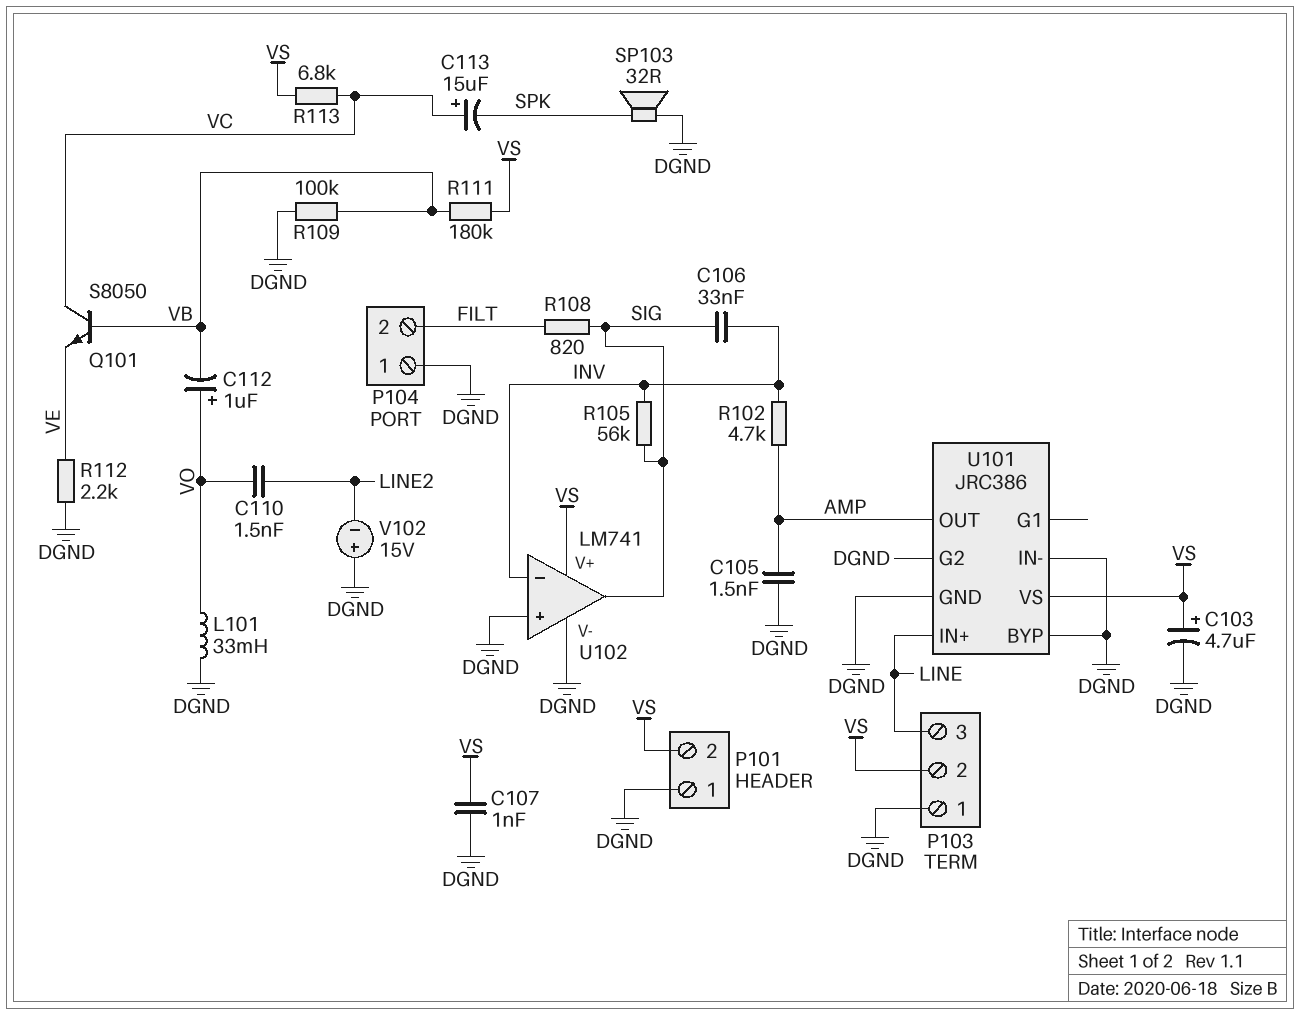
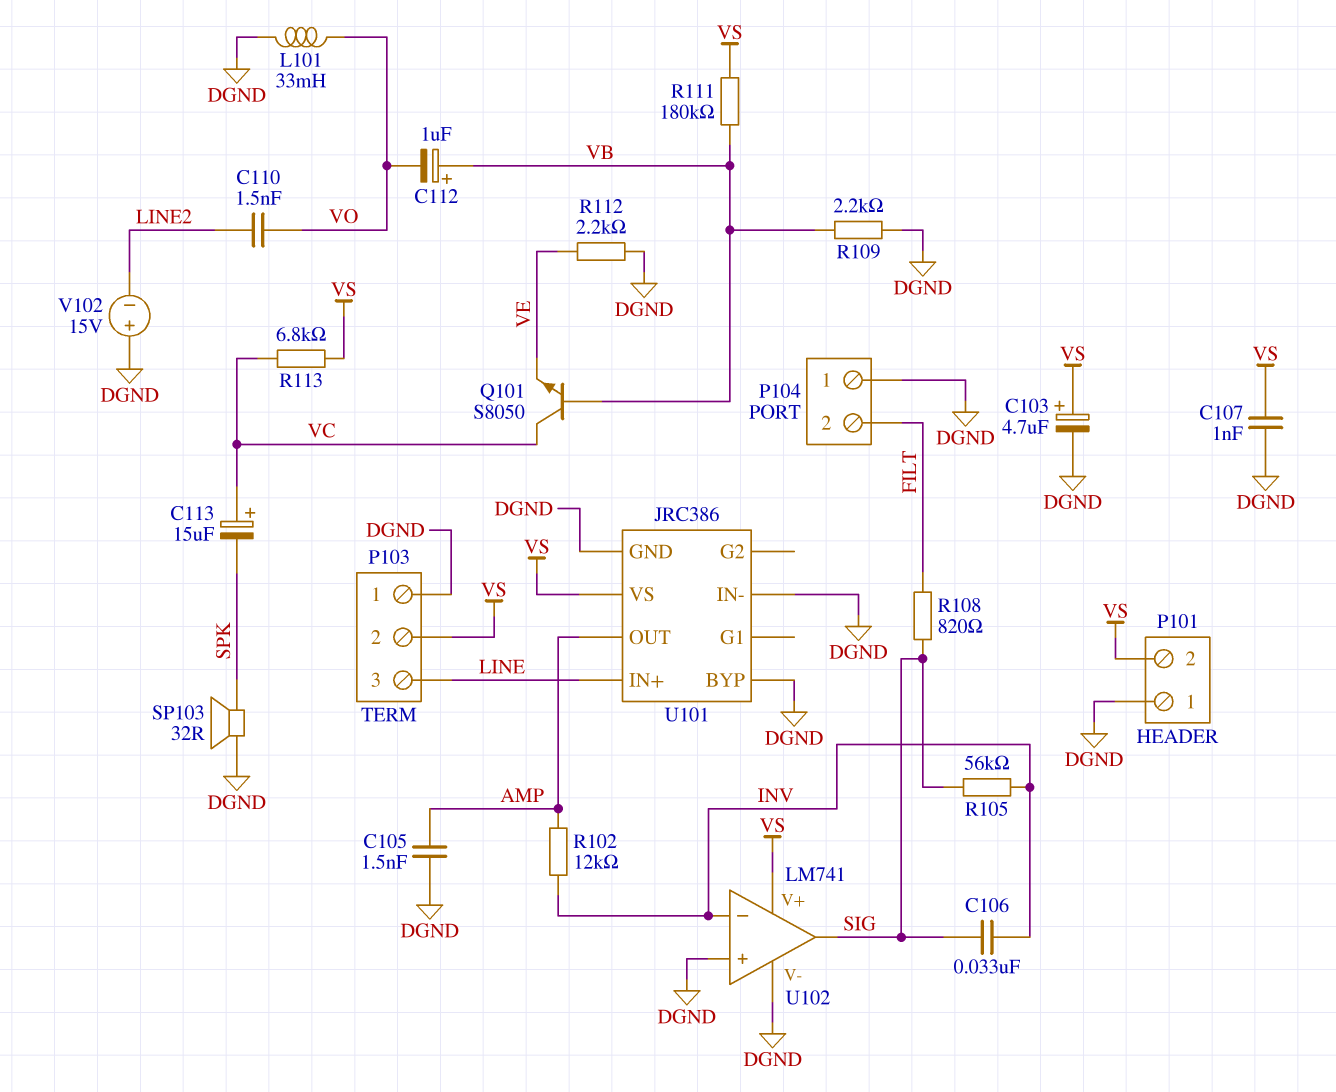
C112: 1uF (plus VO, minus VB) -> 1uF (plus VB, minus VO)
R102: 4.7k (AMP, INV) -> 12k (AMP, INV)
R109: 100k (DGND, VB) -> 2.2k (DGND, VB)
U101 pin G2: DGND -> none

